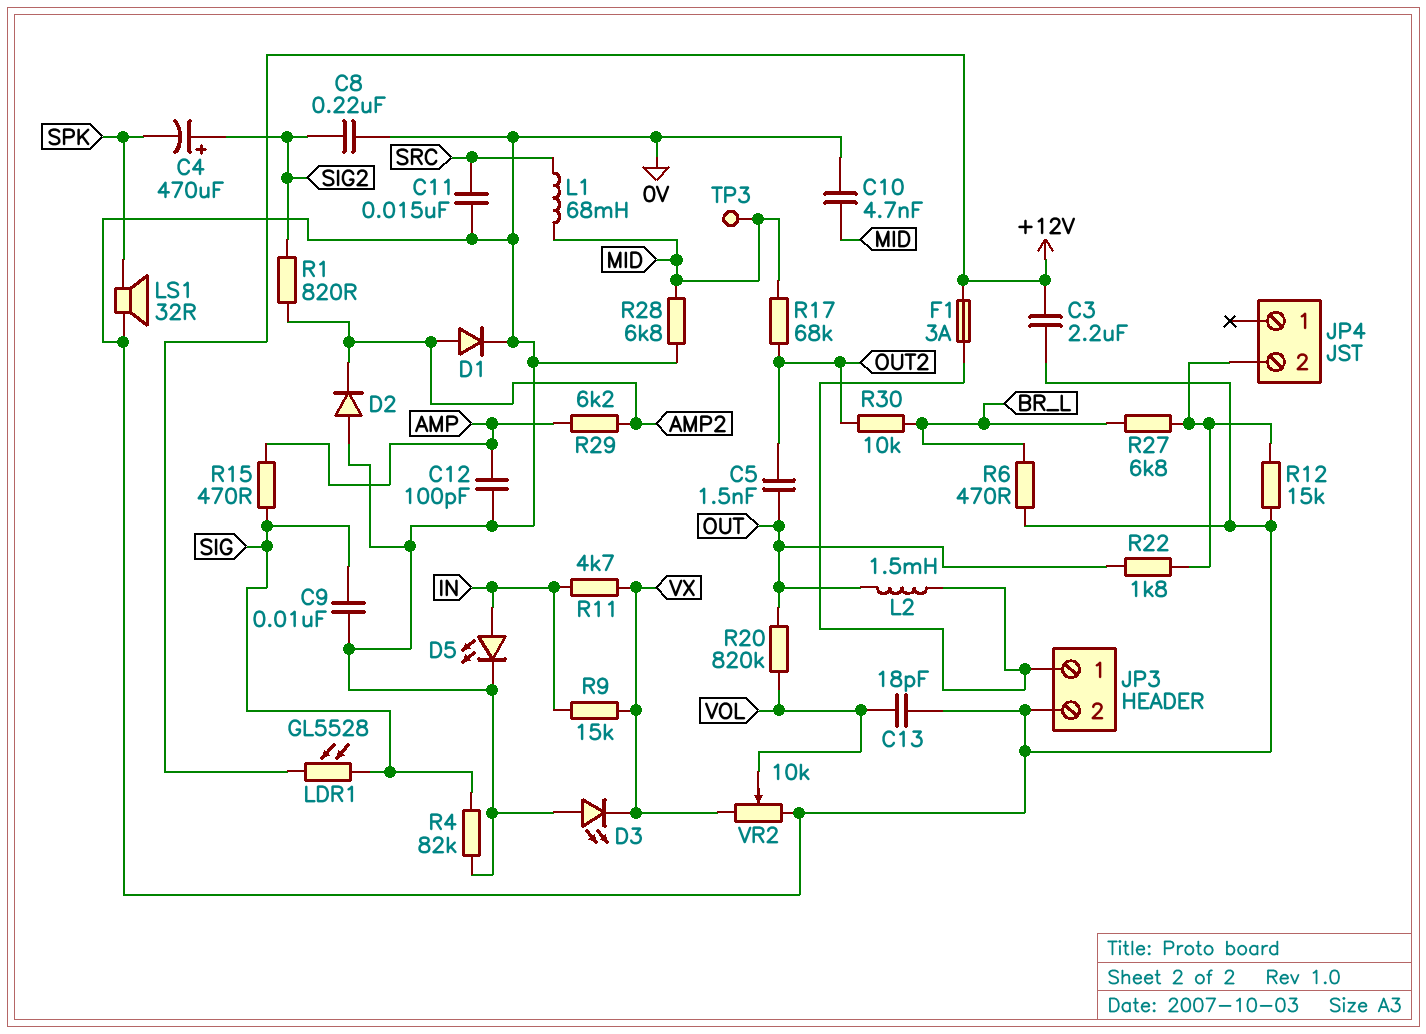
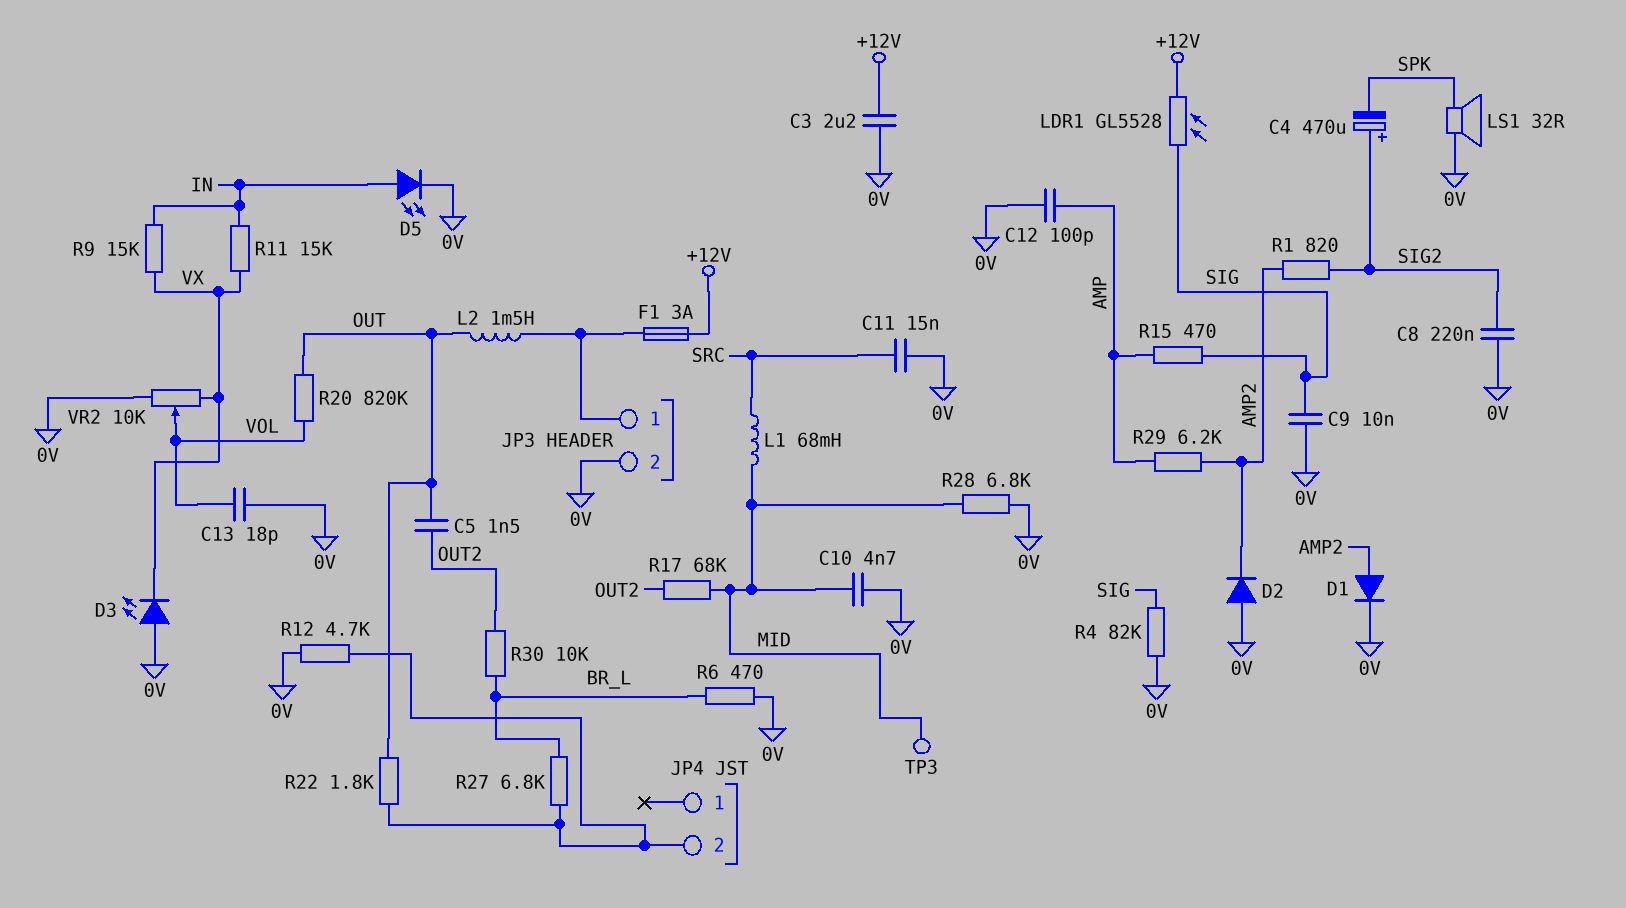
R11: 4.7k (IN, VX) -> 15k (IN, VX)
R12: 15k (0V, JP4/2) -> 4.7k (0V, JP4/2)

